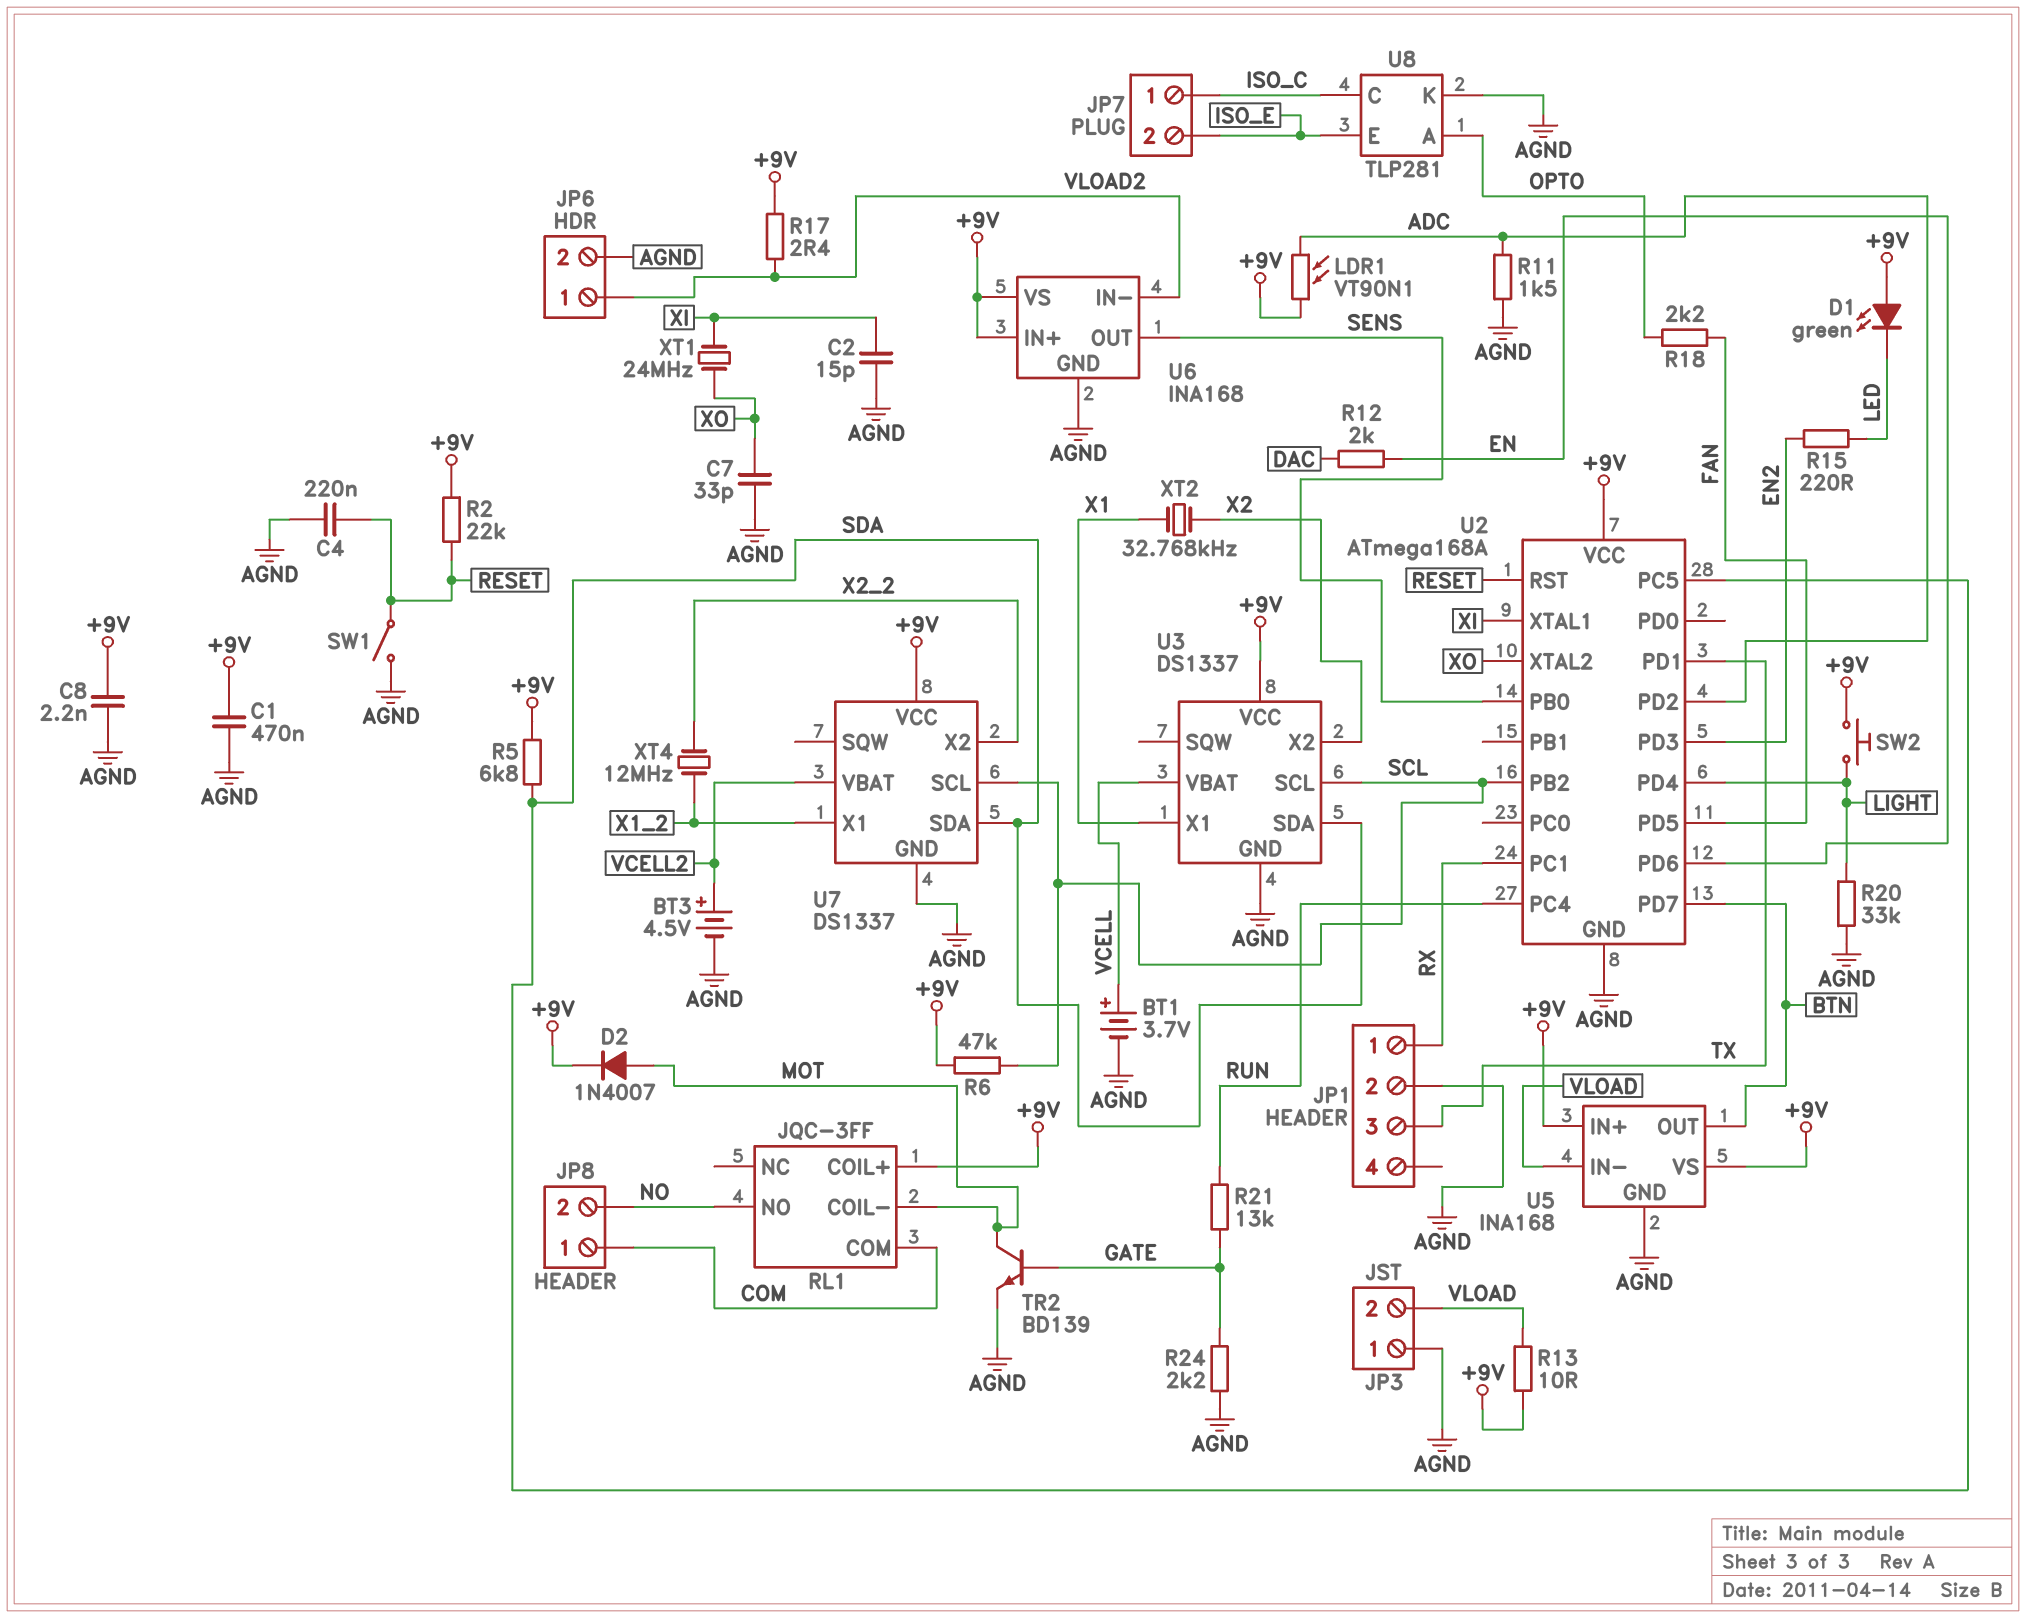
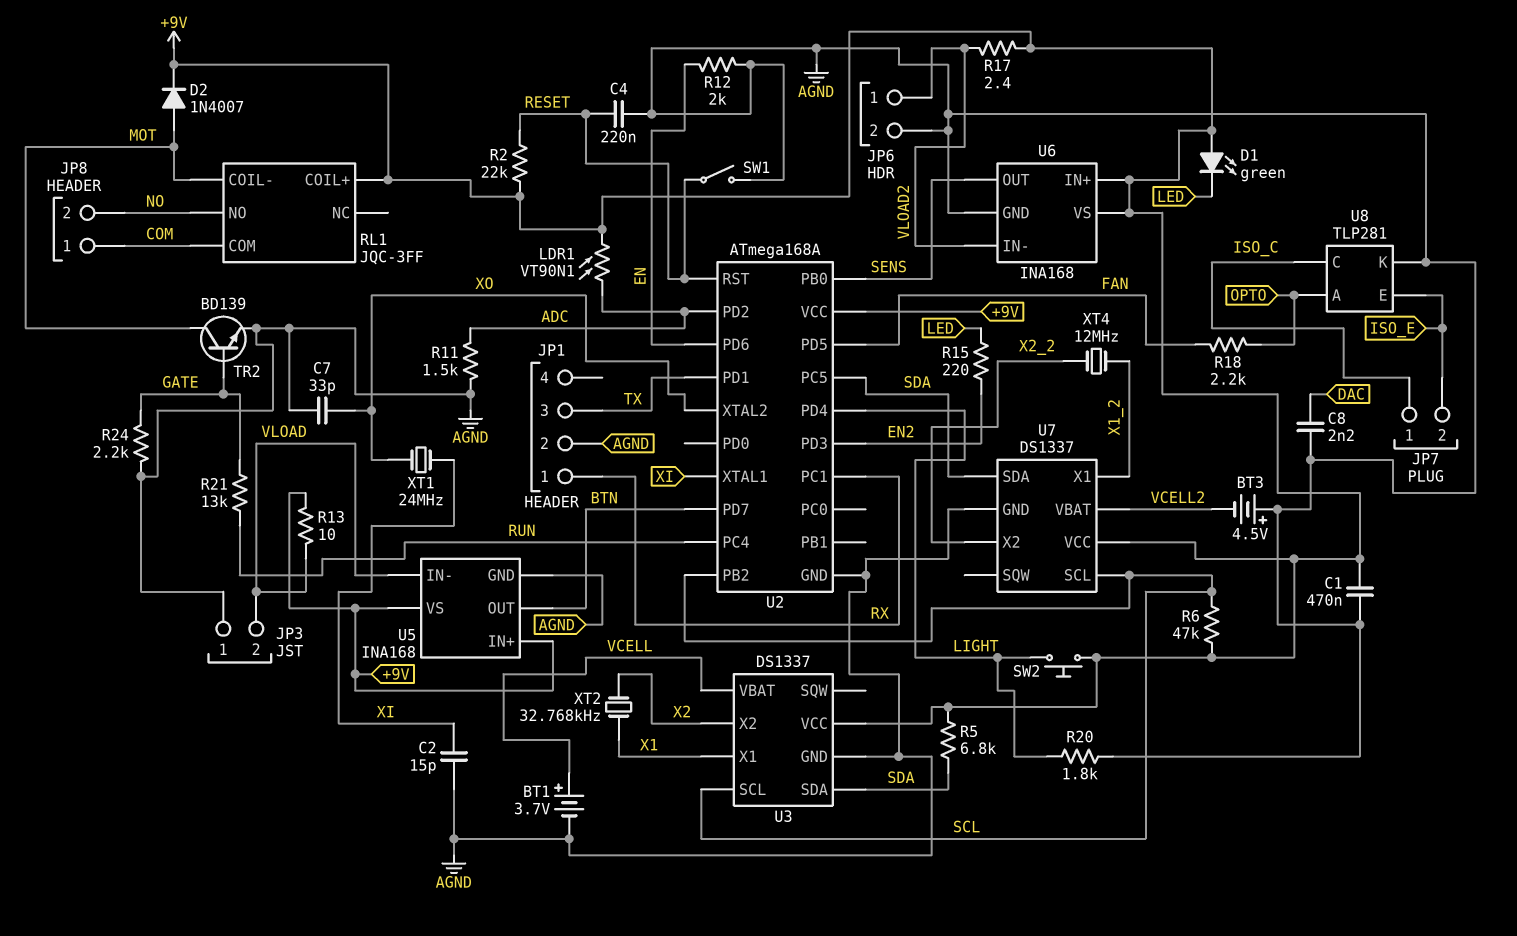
BT3: 4.5V (plus VCELL2, minus AGND) -> 4.5V (plus AGND, minus VCELL2)
C8: 2.2nF (+9V, AGND) -> 2.2nF (AGND, DAC)
R12: 2k (DAC, EN) -> 2k (AGND, EN)
R20: 33k (AGND, LIGHT) -> 1.8k (AGND, LIGHT)

